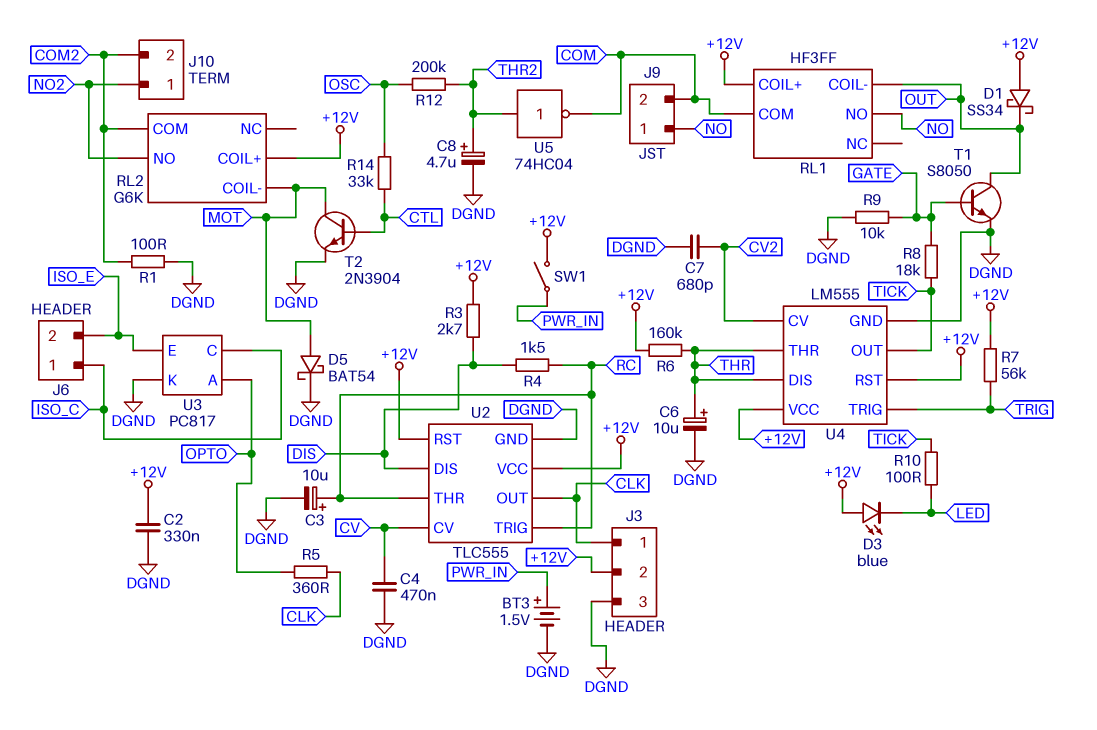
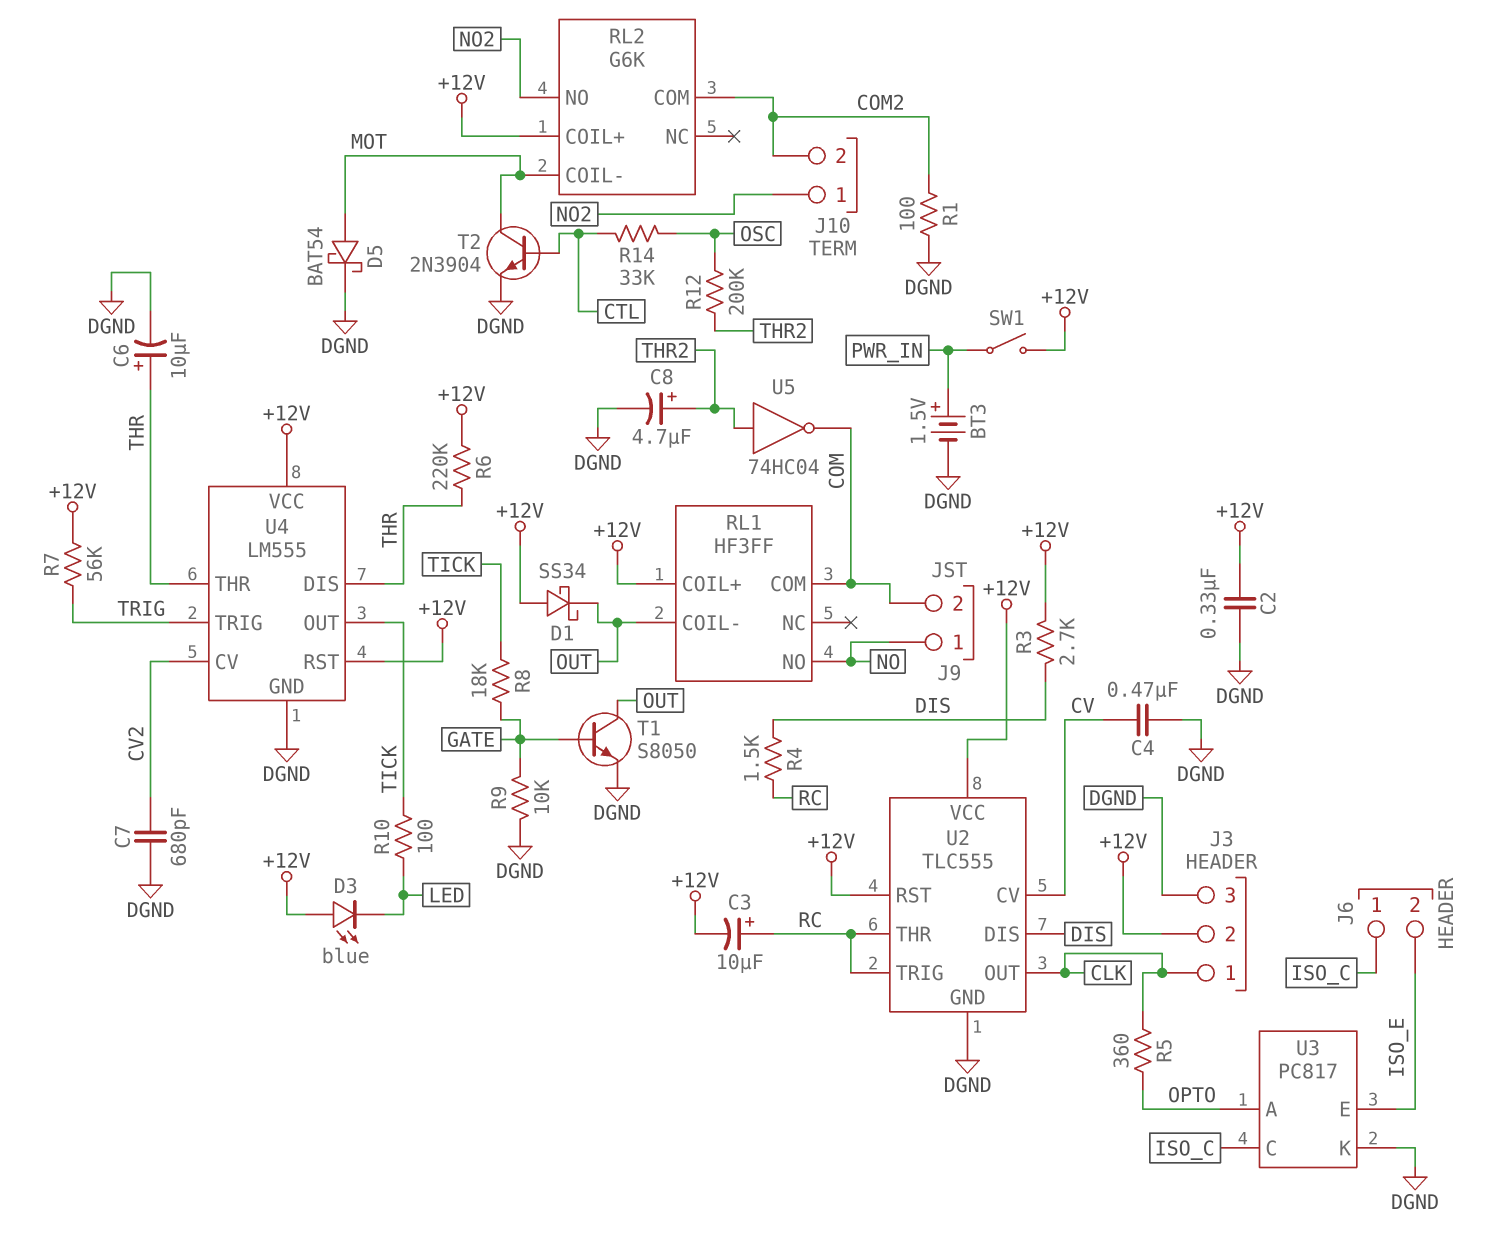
C3: 10uF (plus RC, minus DGND) -> 10uF (plus RC, minus +12V)
R6: 160k (+12V, THR) -> 220k (+12V, THR)

